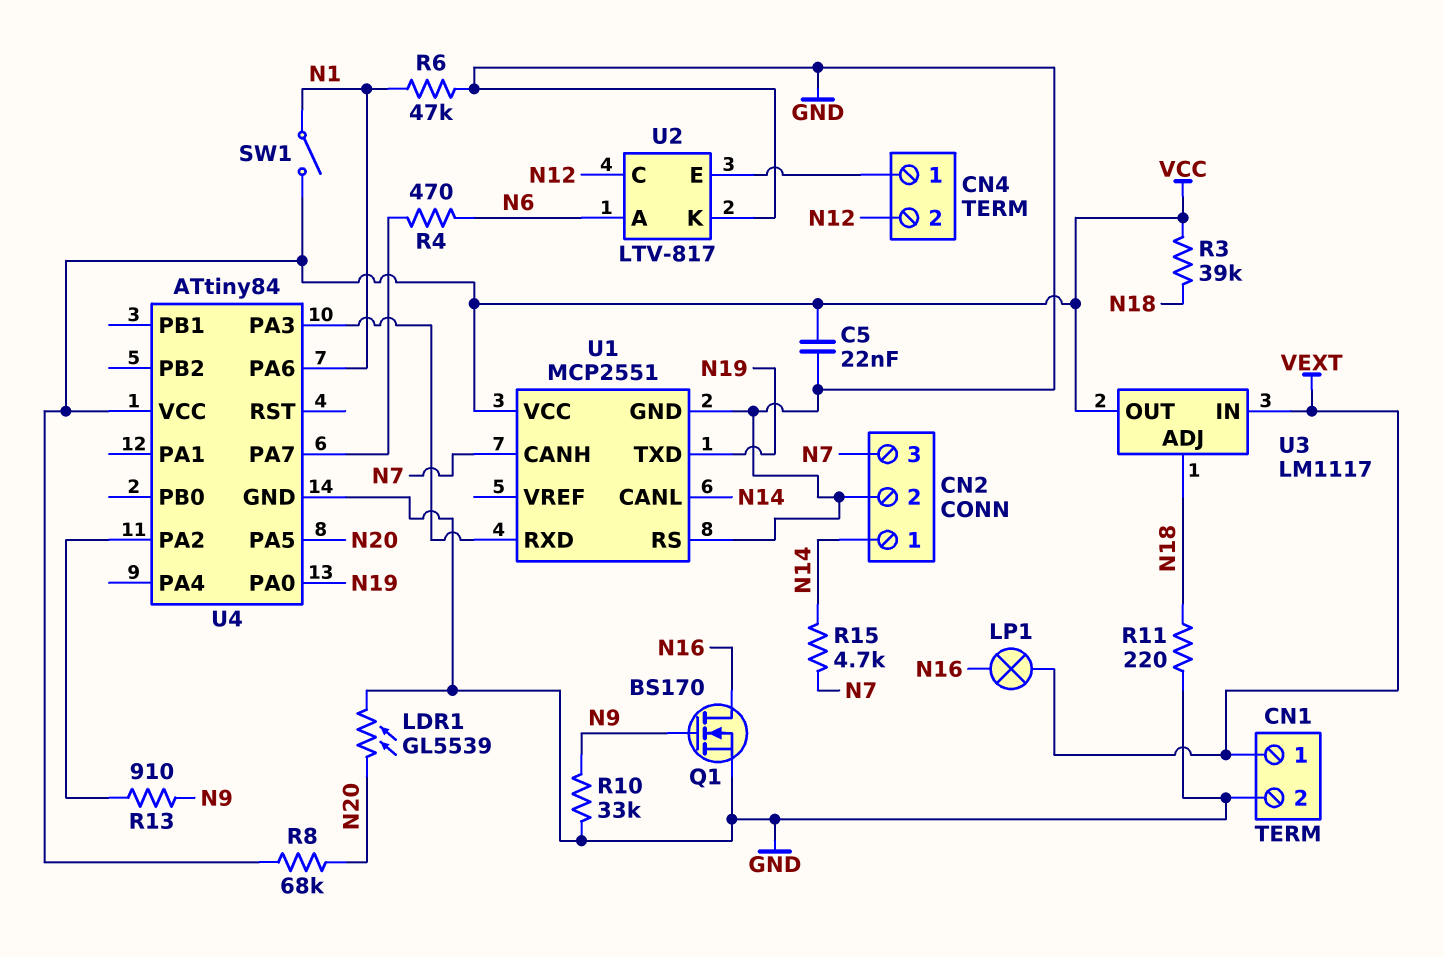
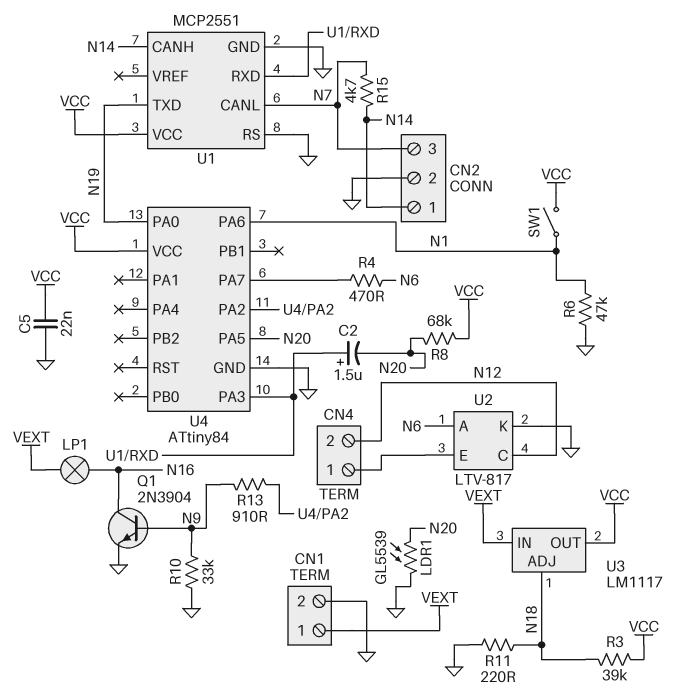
C2: none -> 1.5uF (plus U1/RXD, minus N20)
Q1: NMOS BS170 (G N9, D N16, S GND) -> NPN 2N3904 (B N9, C N16, E GND)
U1 pin CANH: N7 -> N14
U1 pin CANL: N14 -> N7

